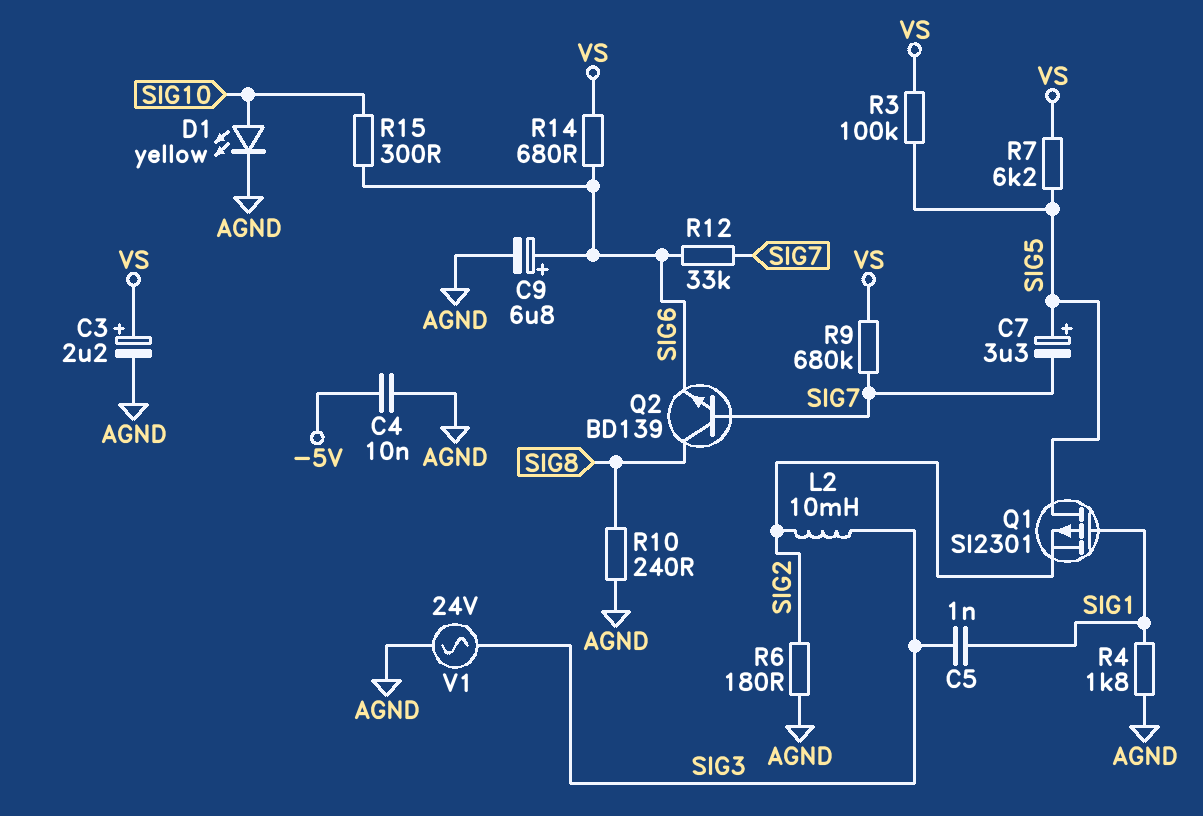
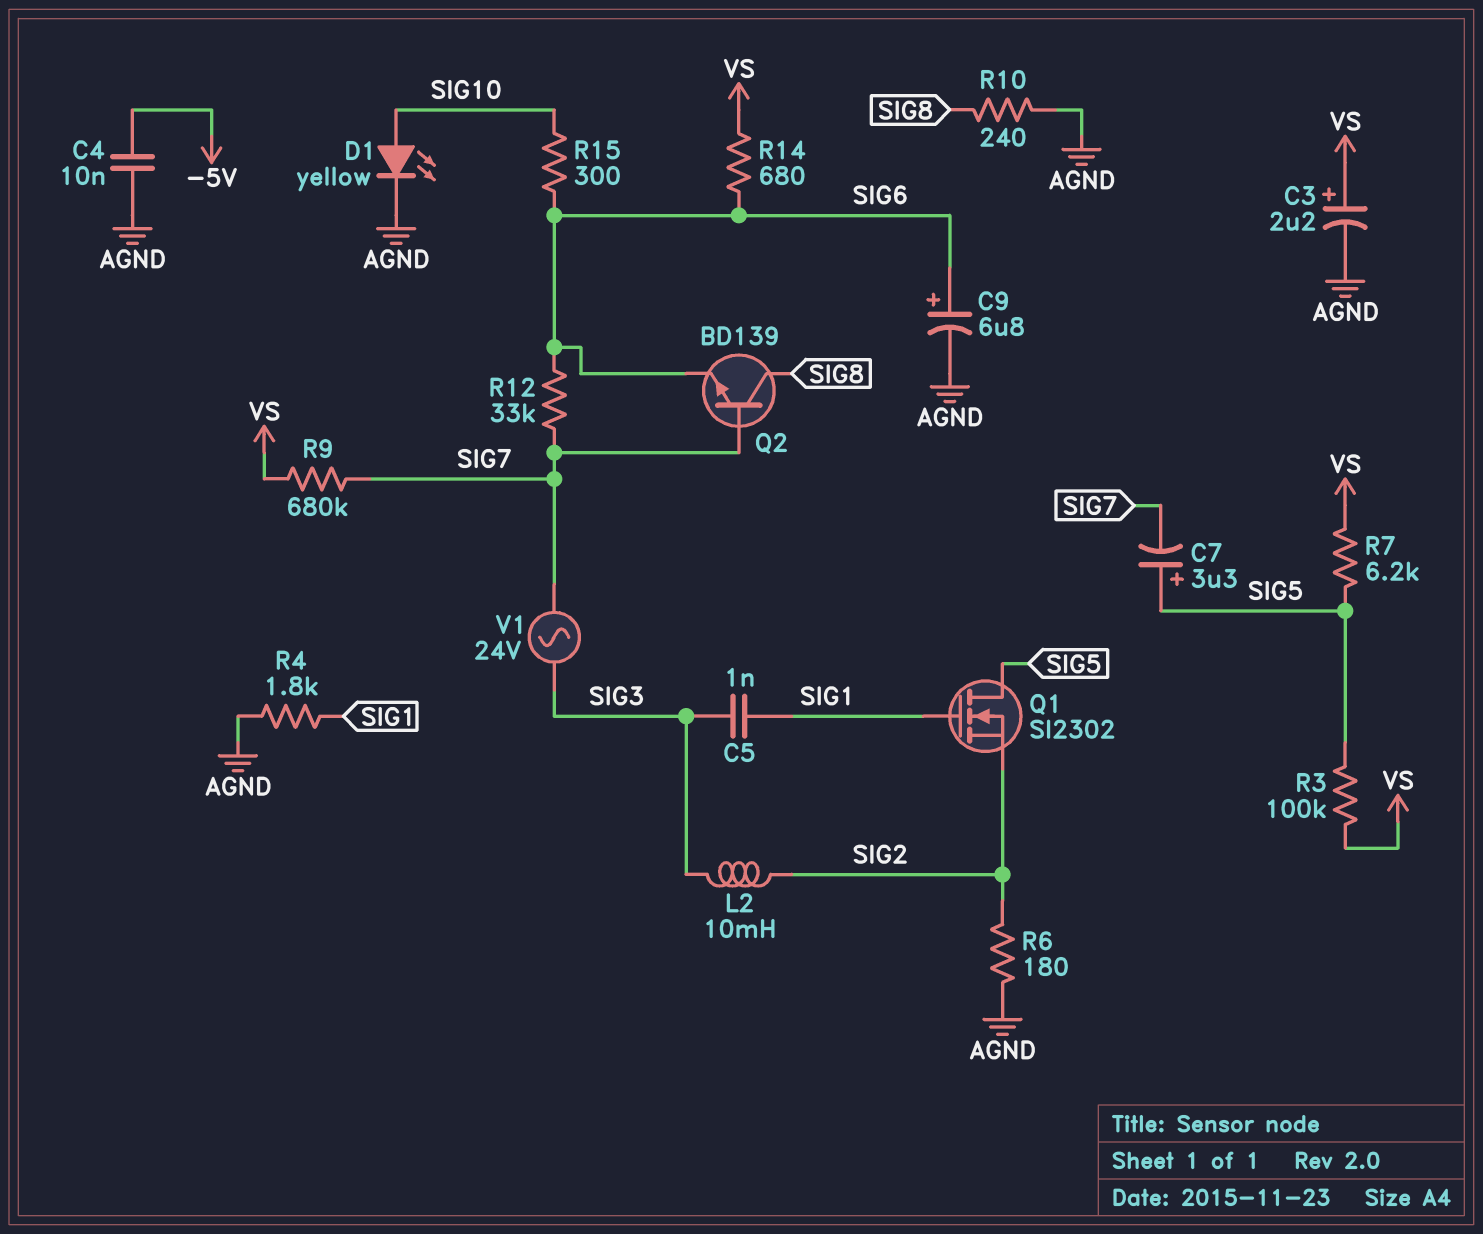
Q1: PMOS SI2301 (G SIG1, D SIG5, S SIG2) -> NMOS SI2302 (G SIG1, D SIG5, S SIG2)
V1: AC 24V (AGND, SIG3) -> AC 24V (SIG3, SIG7)

